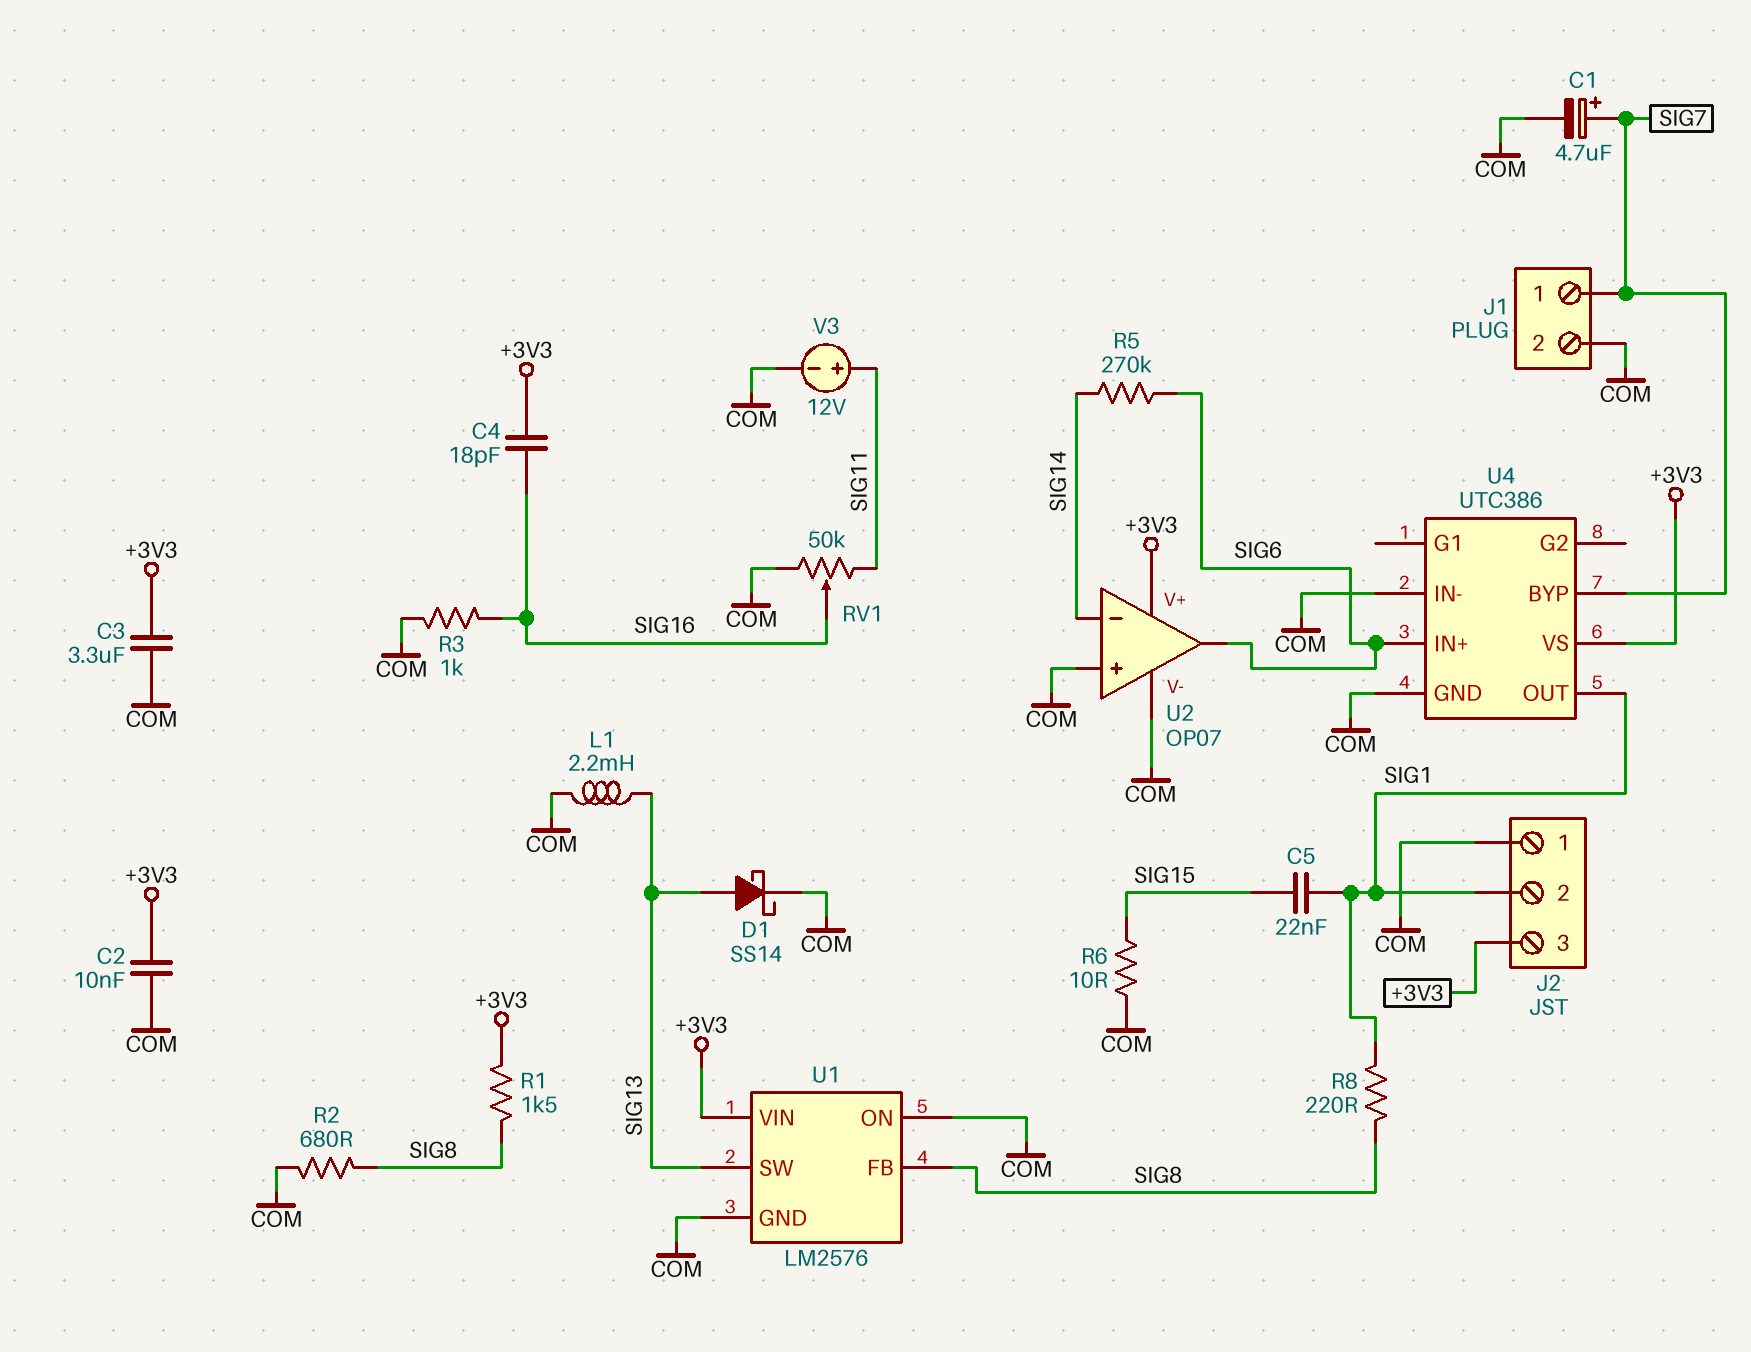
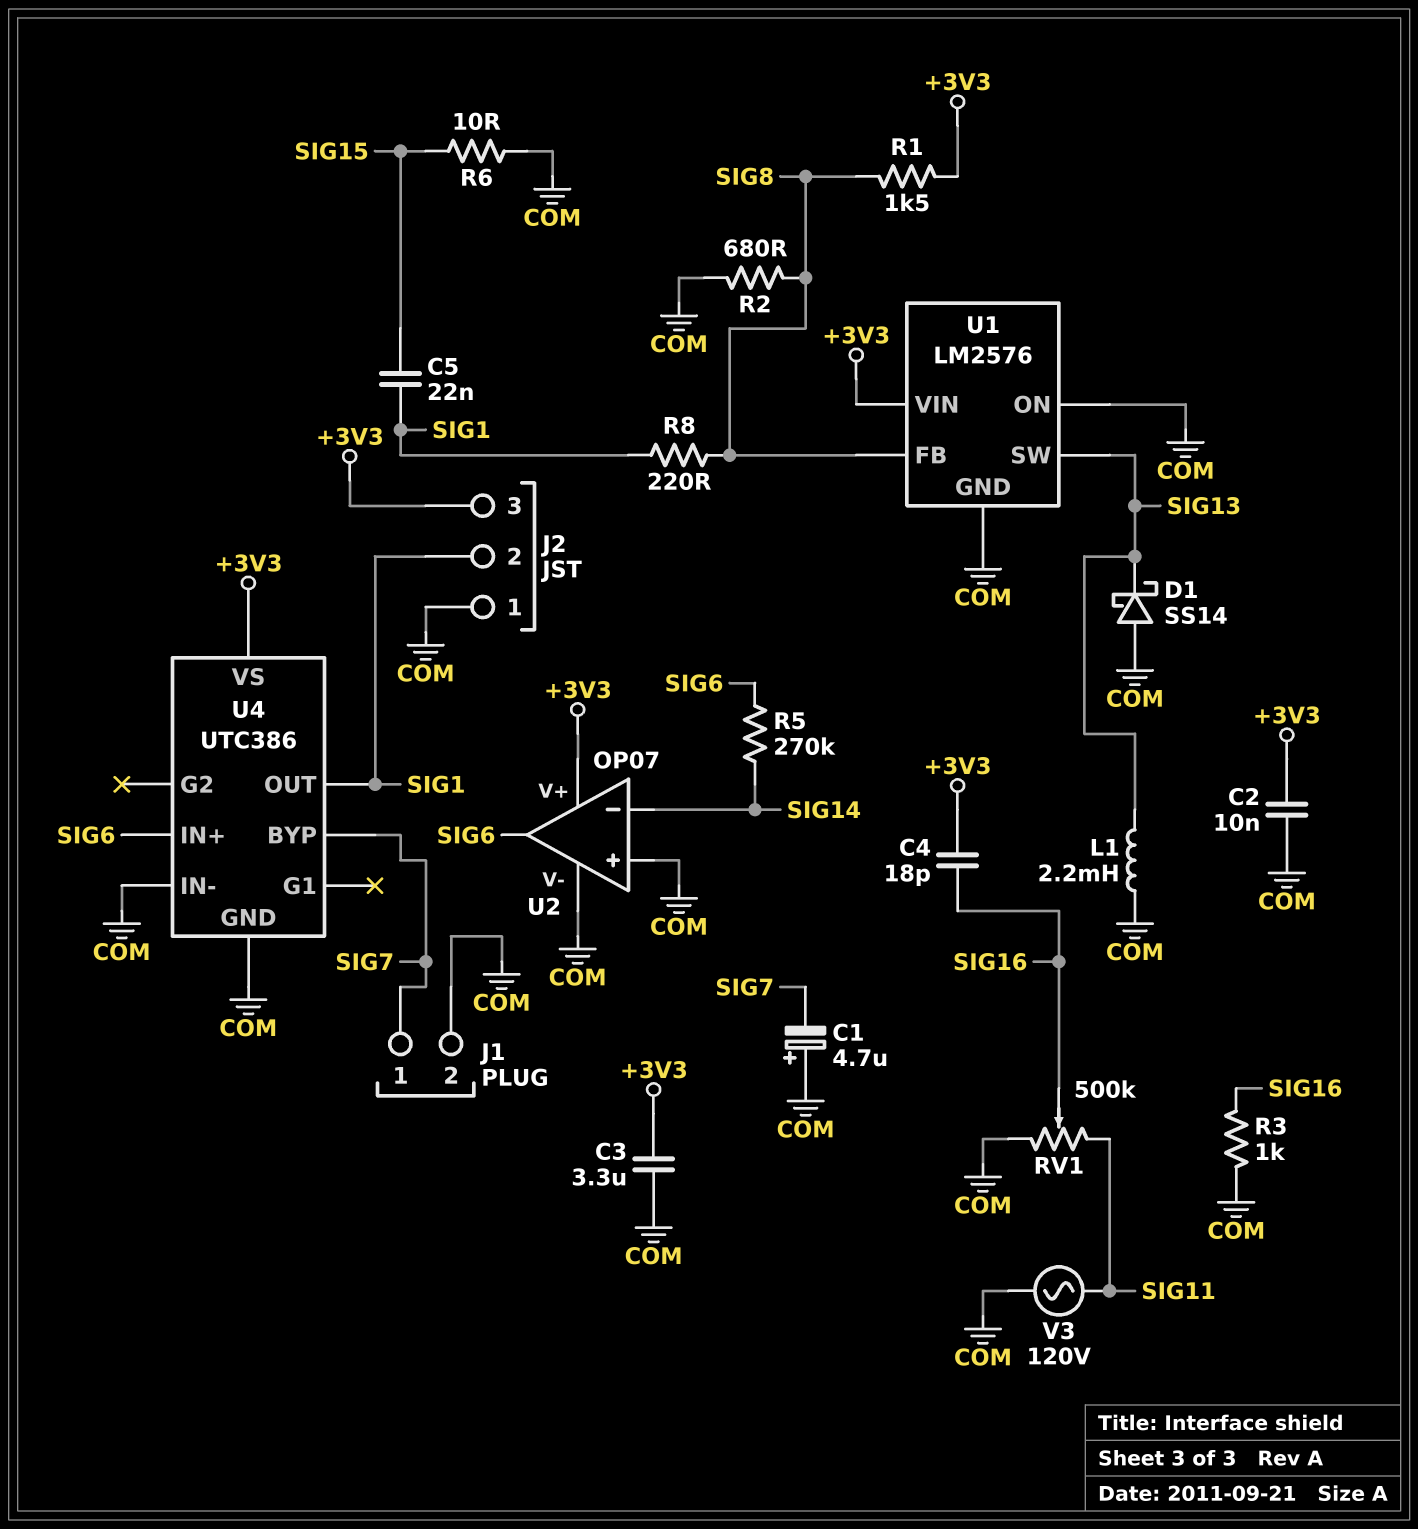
C1: 4.7uF (plus SIG7, minus COM) -> 4.7uF (plus COM, minus SIG7)
D1: schottky SS14 (A SIG13, K COM) -> schottky SS14 (A COM, K SIG13)
RV1: 50k (COM, SIG11, wiper SIG16) -> 500k (COM, SIG11, wiper SIG16)
V3: 12V (plus SIG11, minus COM) -> AC 120V (COM, SIG11)

